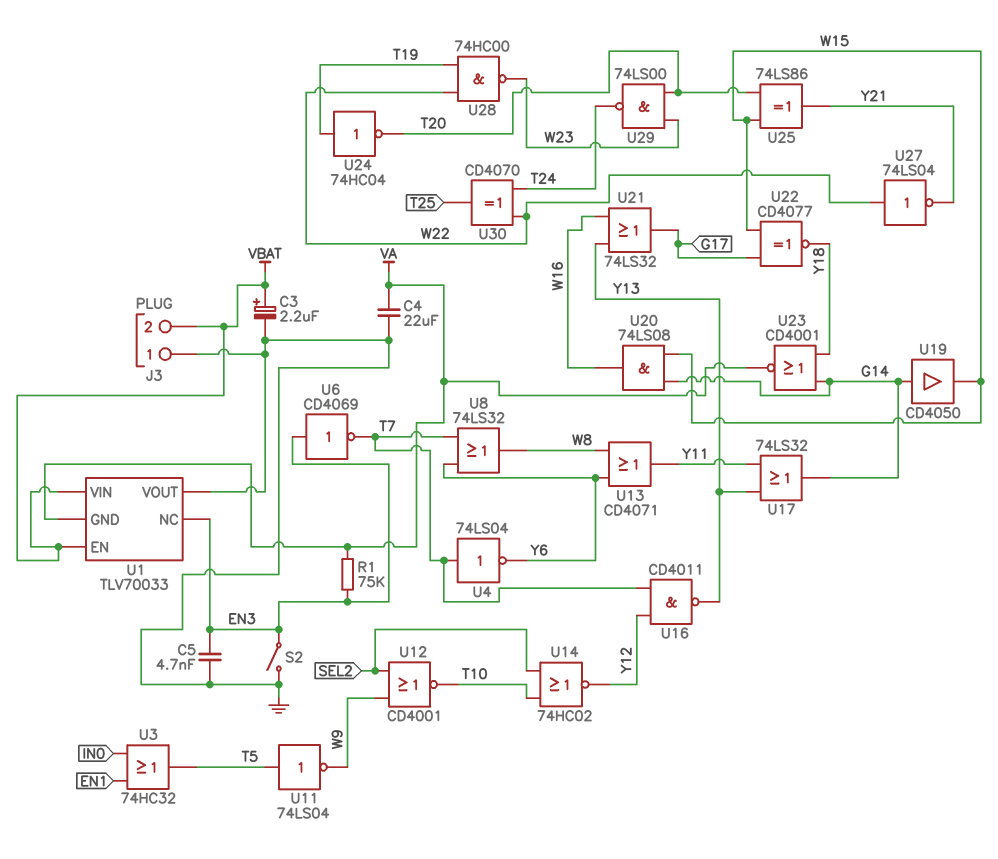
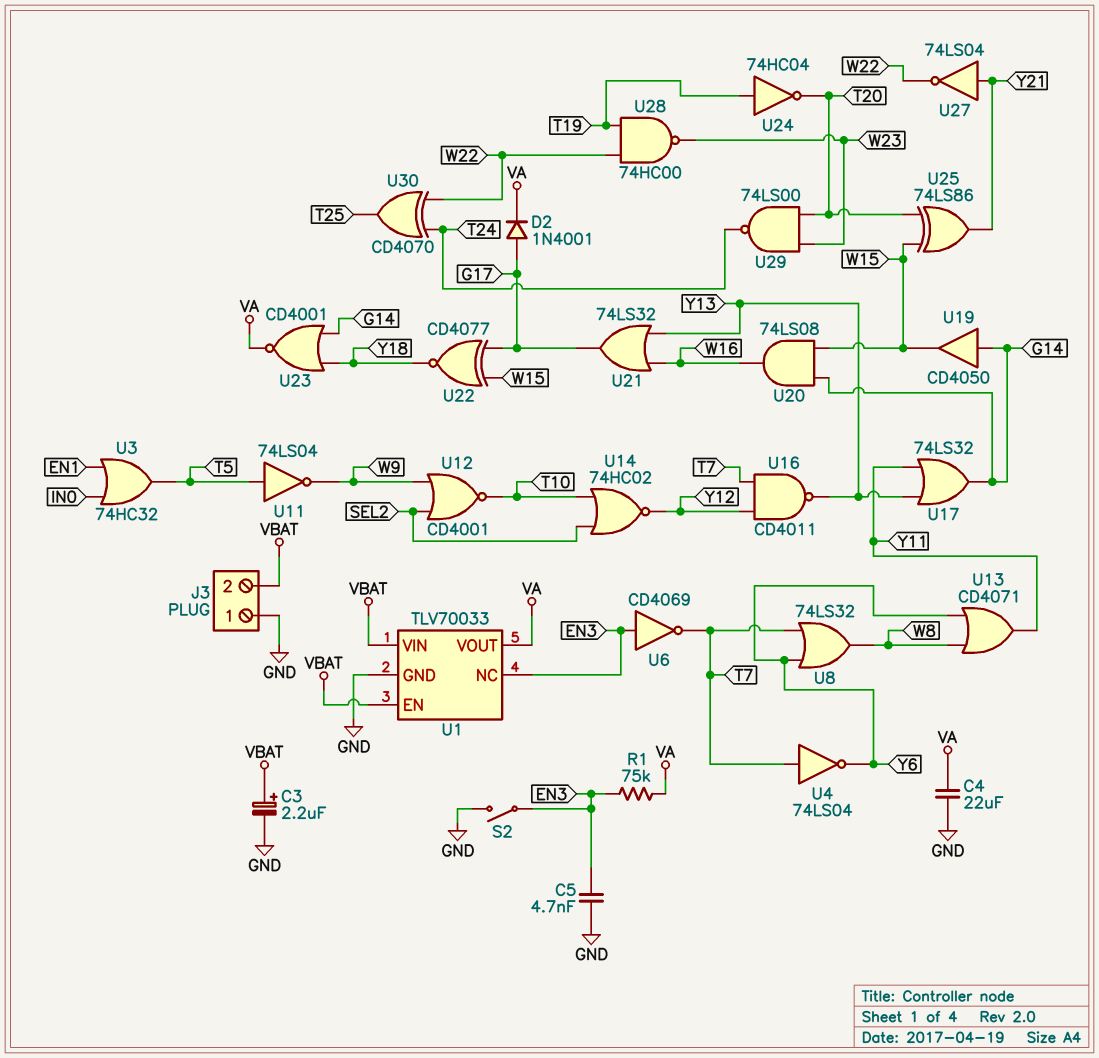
D2: none -> diode 1N4001 (A G17, K VA)
U1 pin GND: VA -> GND
U1 pin VOUT: GND -> VA
U27: NOT 74LS04 (in W22, out Y21) -> NOT 74LS04 (in Y21, out W22)

